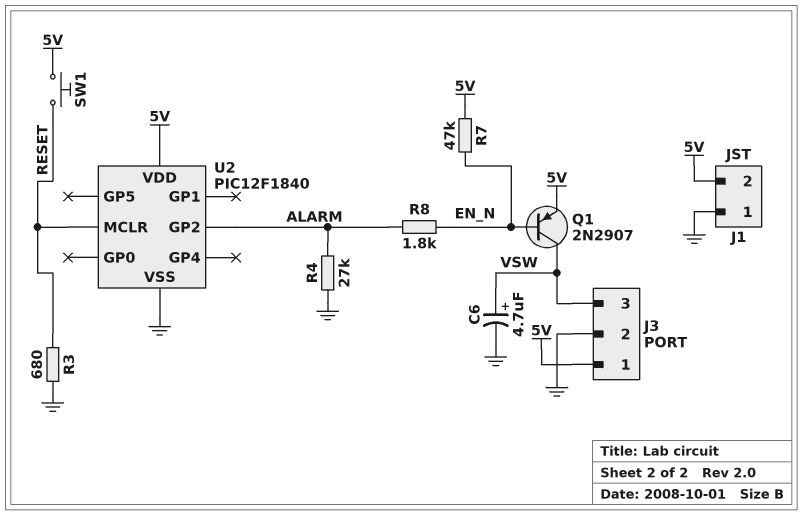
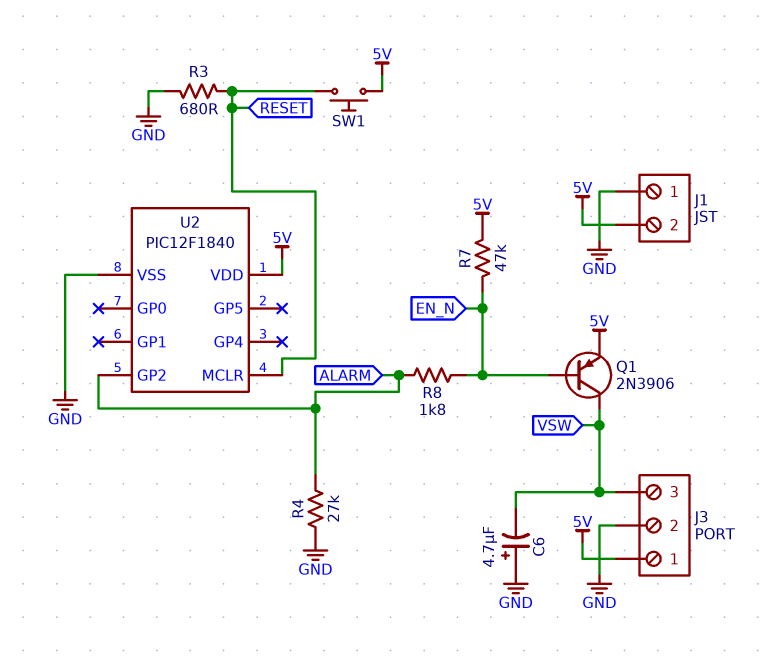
C6: 4.7uF (plus VSW, minus GND) -> 4.7uF (plus GND, minus VSW)
Q1: PNP 2N2907 (B EN_N, C VSW, E 5V) -> PNP 2N3906 (B EN_N, C VSW, E 5V)

